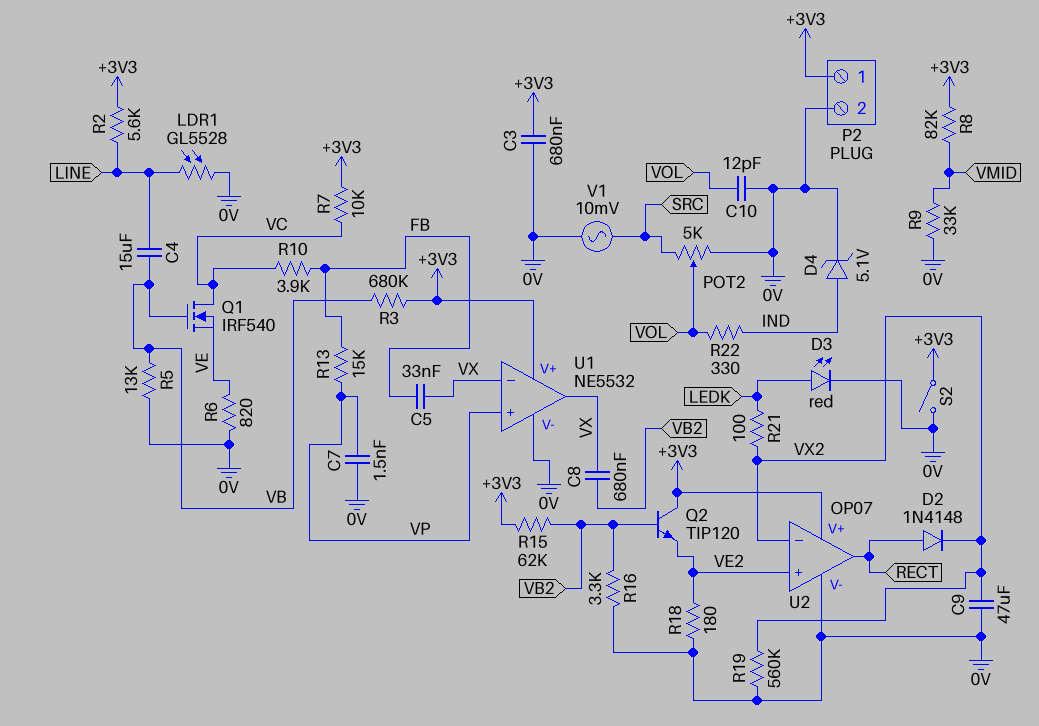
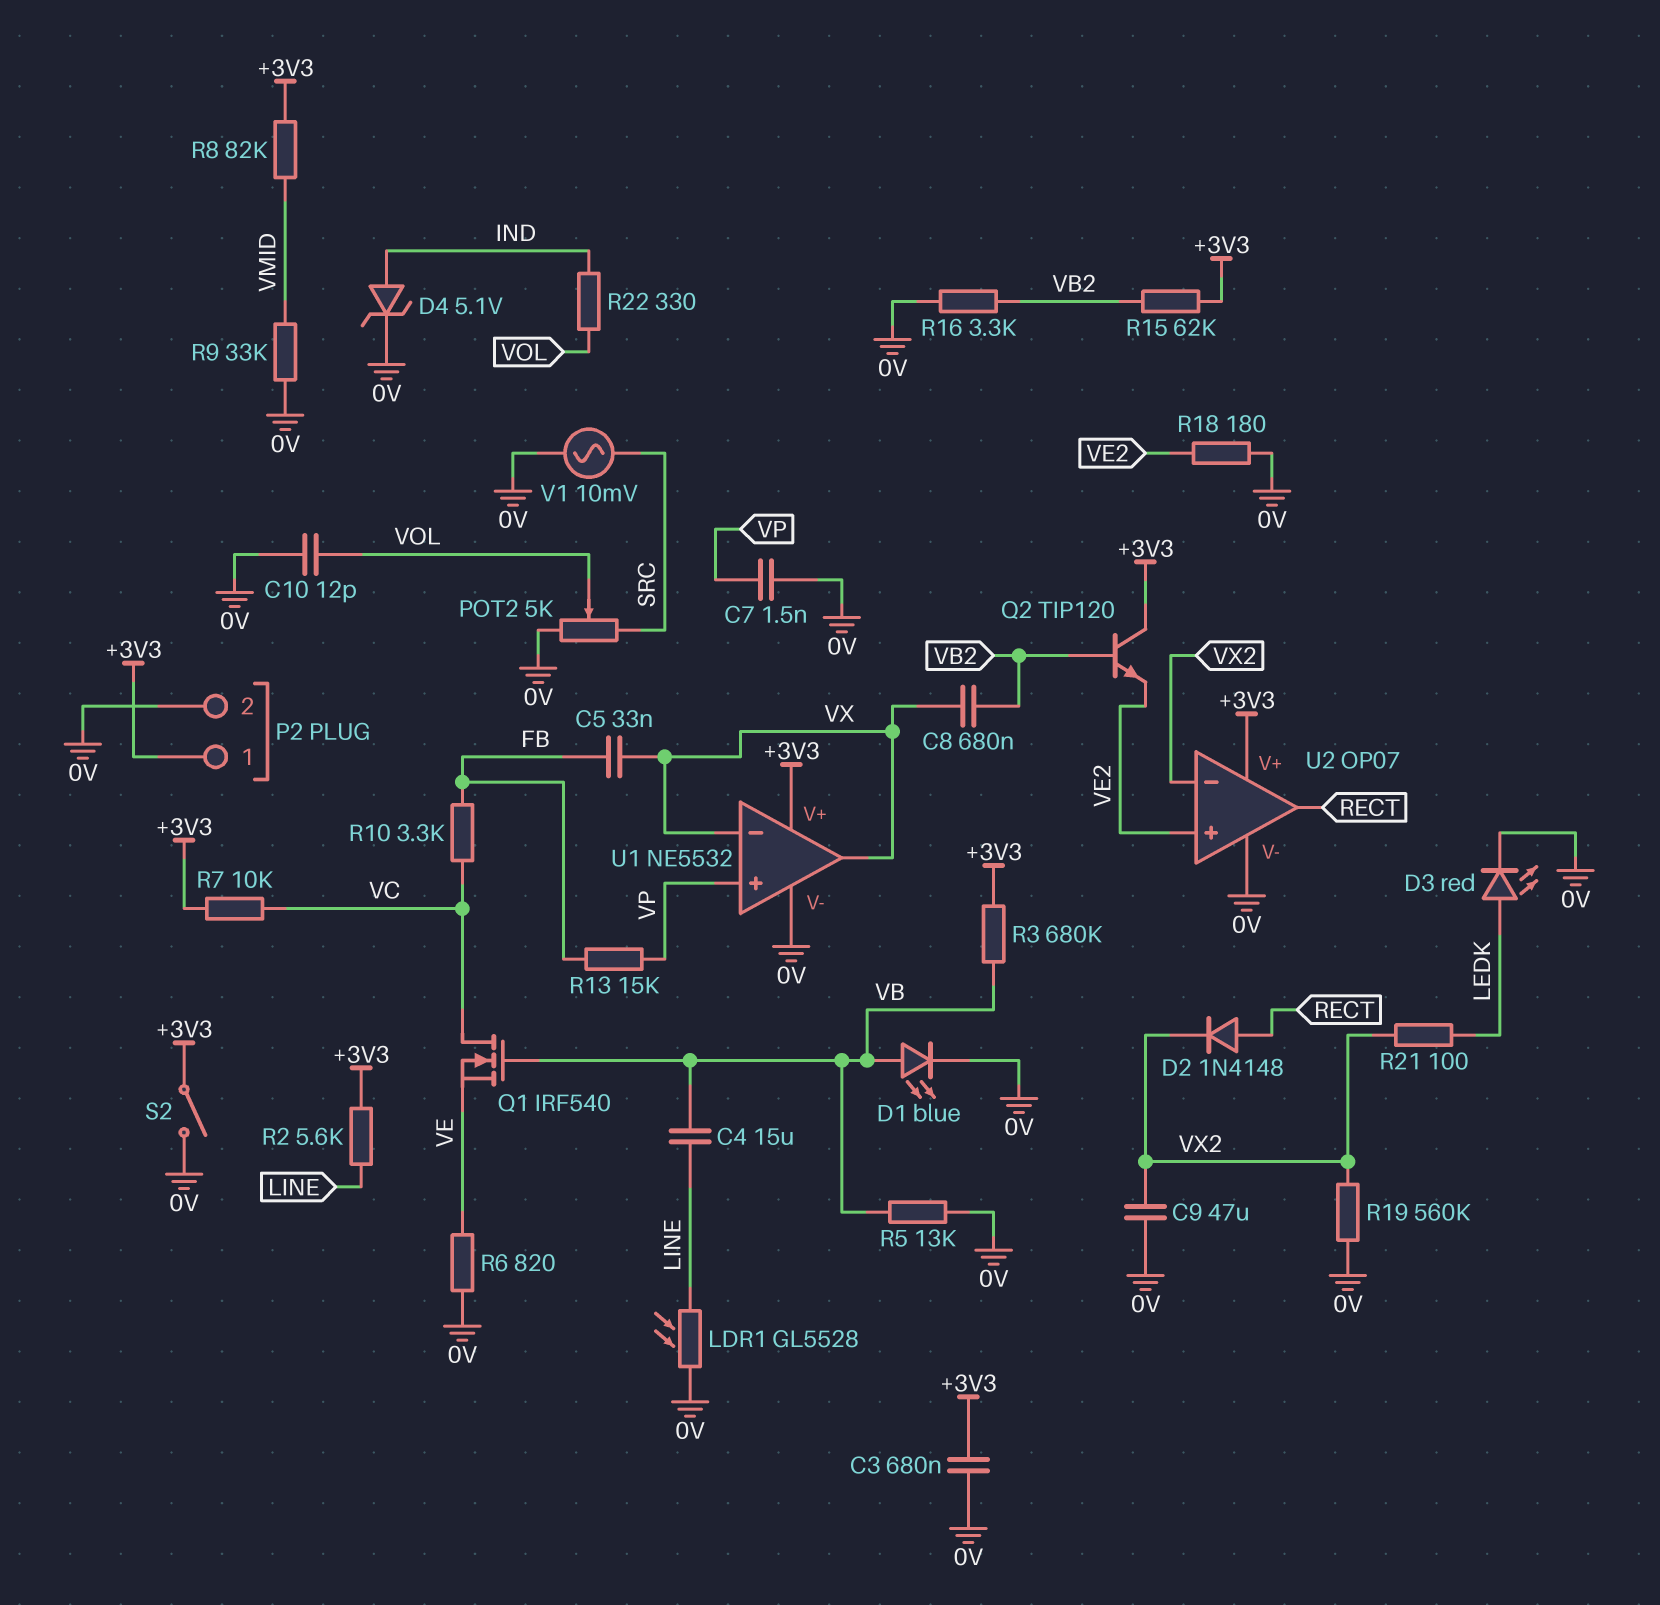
D1: none -> LED blue (A VB, K 0V)
R10: 3.9k (FB, VC) -> 3.3k (FB, VC)

